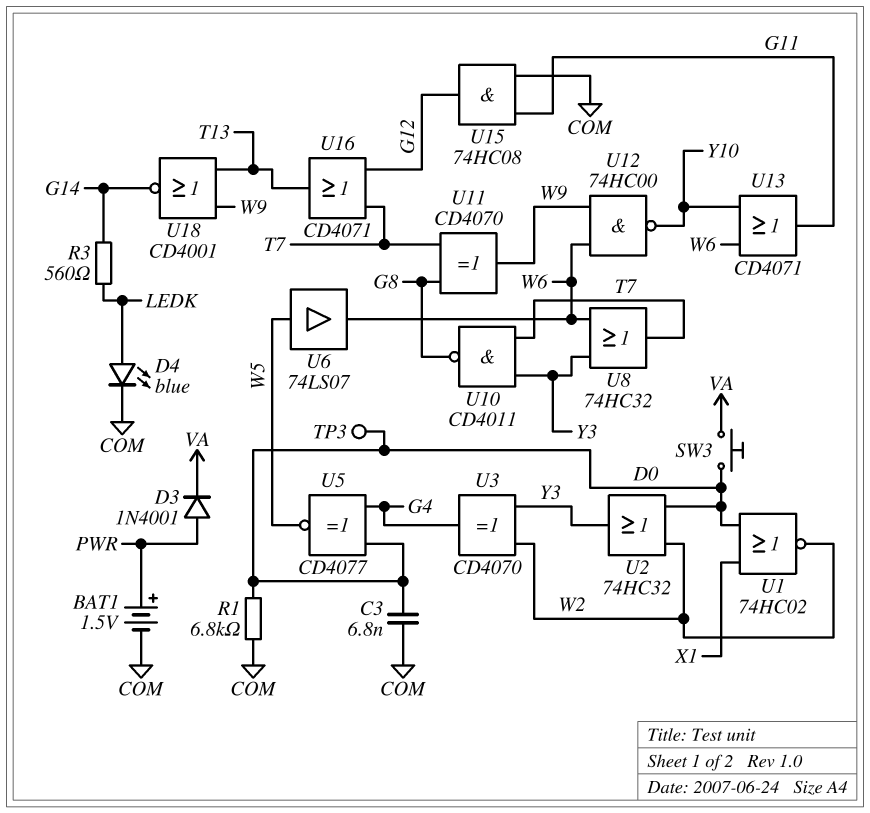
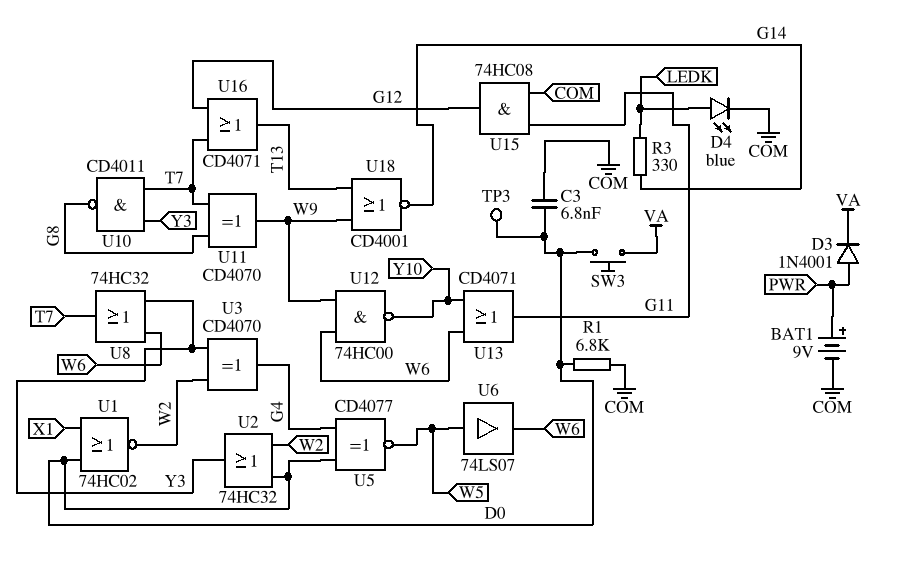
BAT1: 1.5V (plus PWR, minus COM) -> 9V (plus PWR, minus COM)
R3: 560 (G14, LEDK) -> 330 (G14, LEDK)

